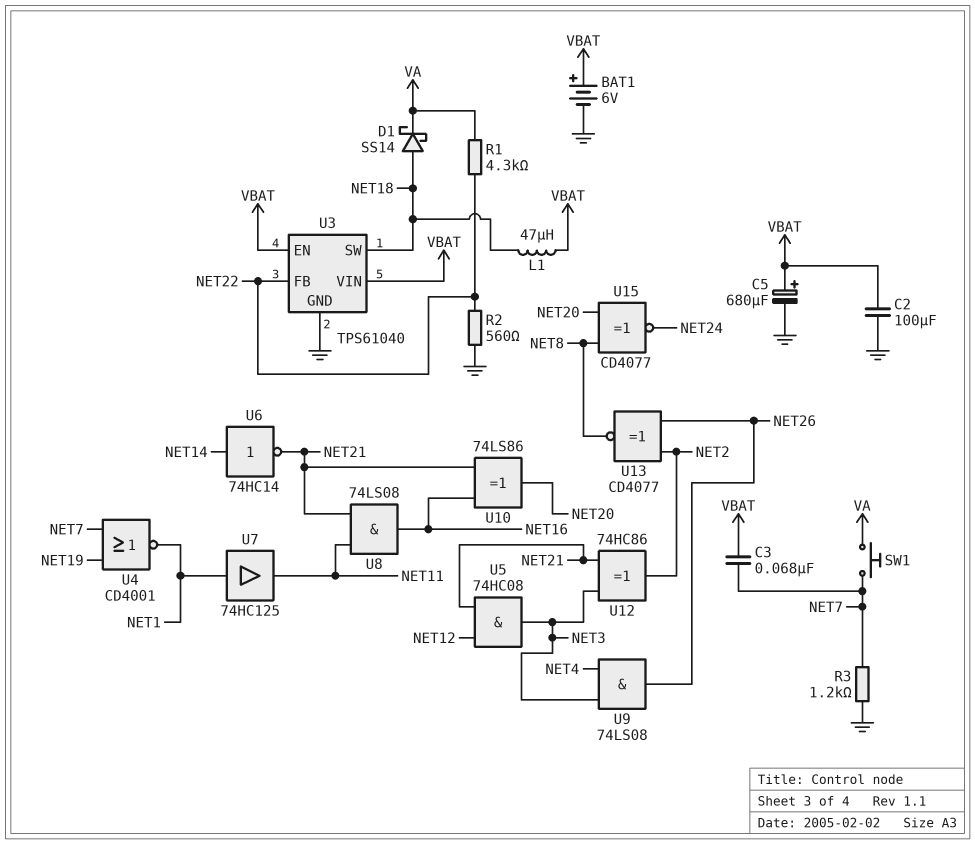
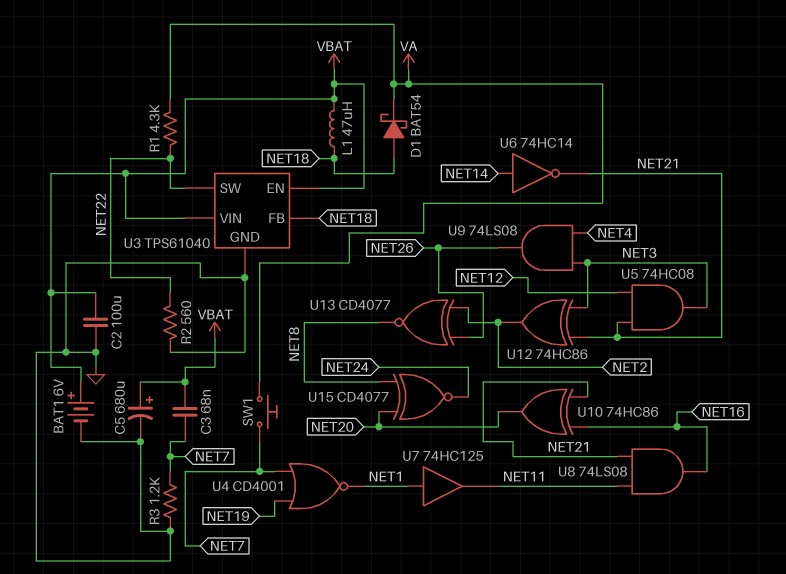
D1: schottky SS14 (A NET18, K VA) -> schottky BAT54 (A NET18, K VA)
U3 pin FB: NET22 -> NET18
U3 pin SW: NET18 -> NET22
U10: XOR 74LS86 (in NET16, in NET21, out NET20) -> XOR 74HC86 (in NET16, in NET21, out NET20)

